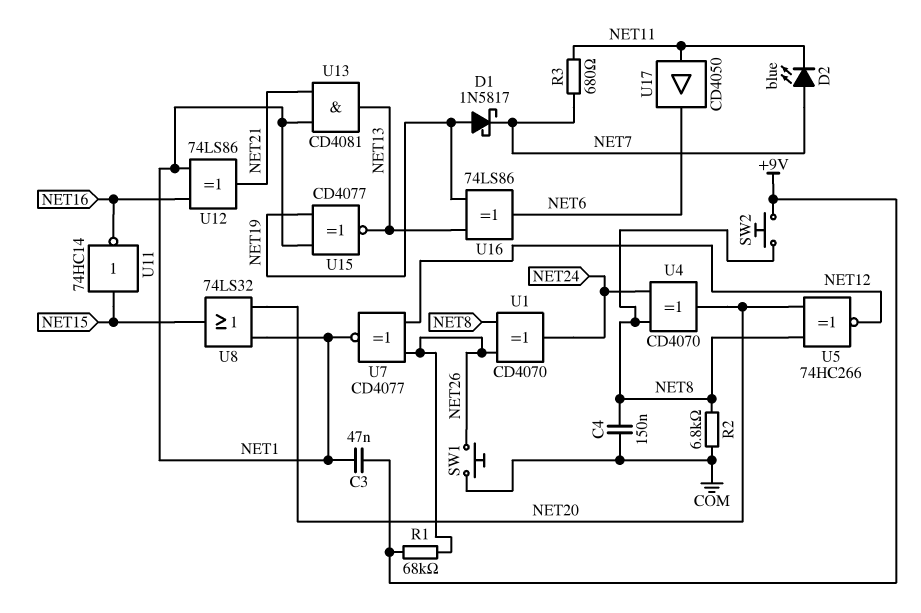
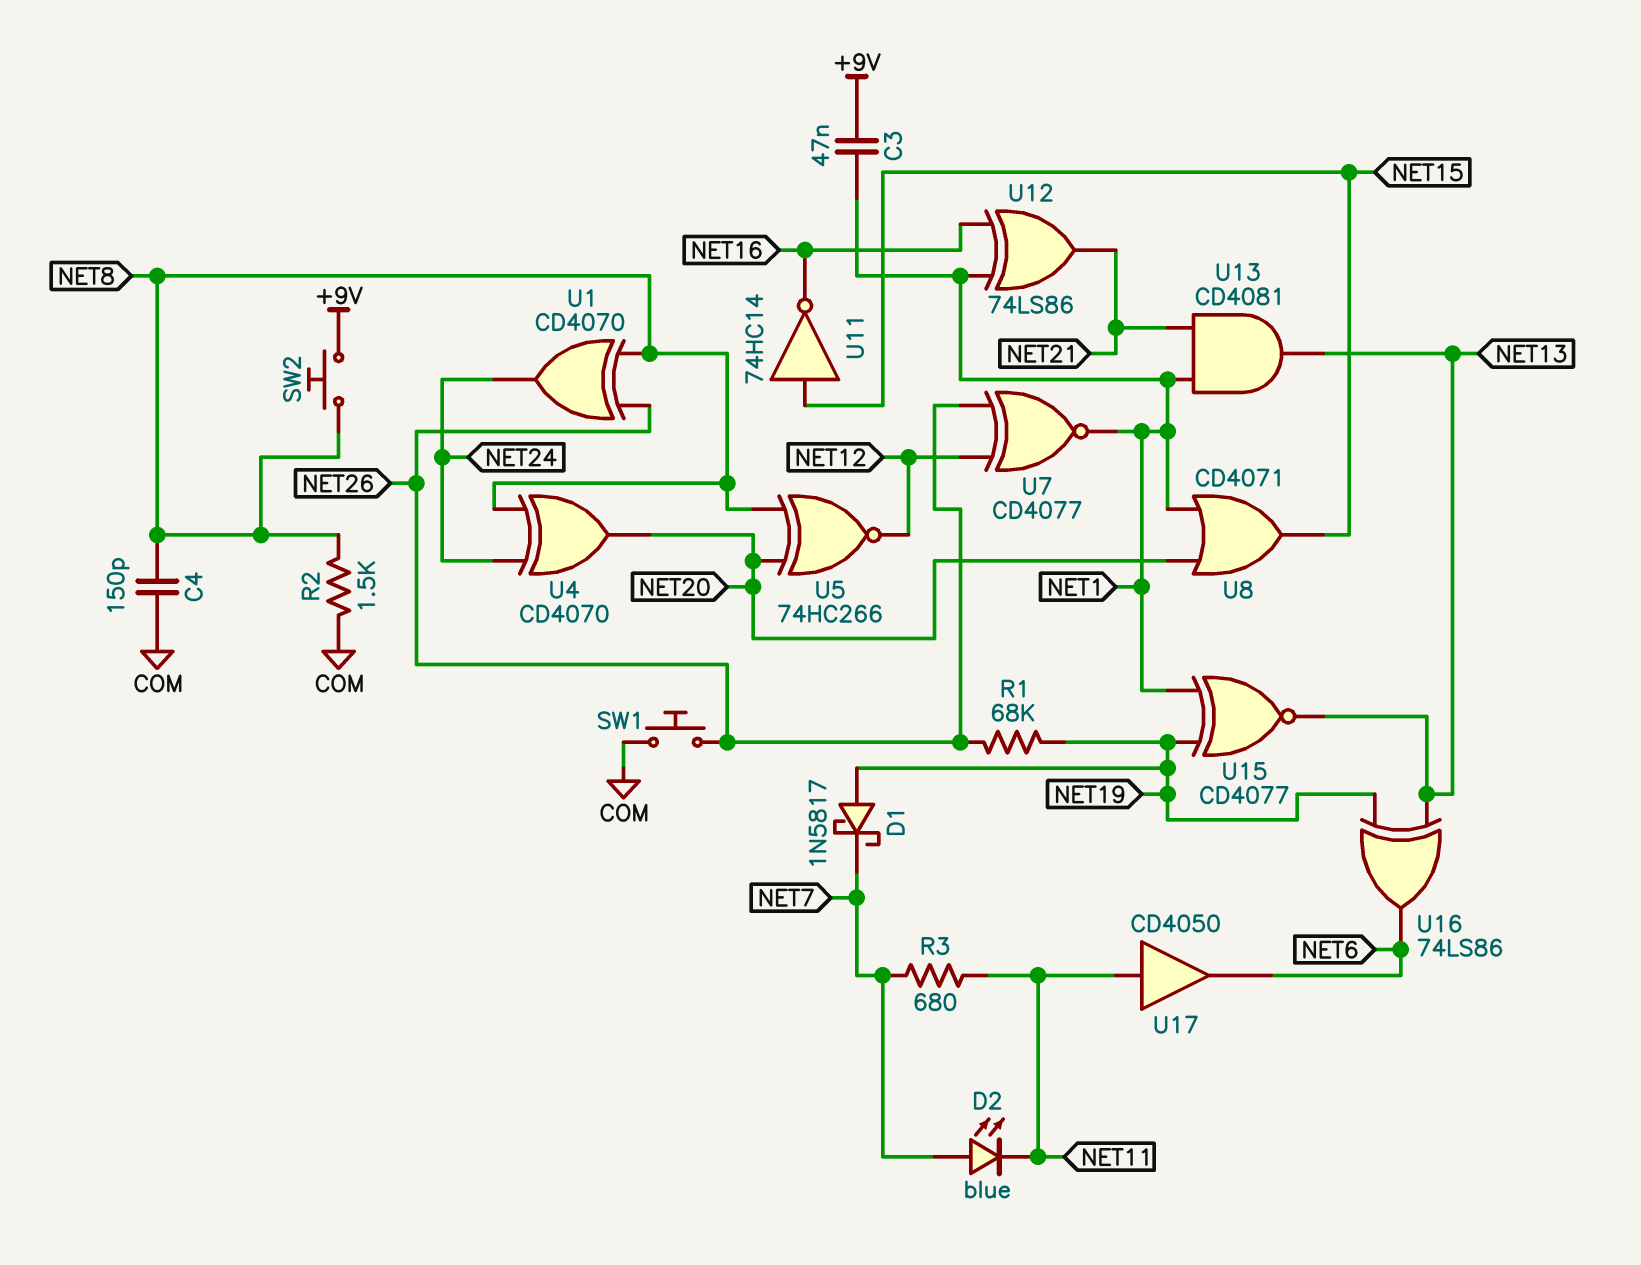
C4: 150nF (COM, NET8) -> 150pF (COM, NET8)
R1: 68k (+9V, NET26) -> 68k (NET19, NET26)
R2: 6.8k (COM, NET8) -> 1.5k (COM, NET8)
U8: OR 74LS32 (in NET1, in NET20, out NET15) -> OR CD4071 (in NET1, in NET20, out NET15)

